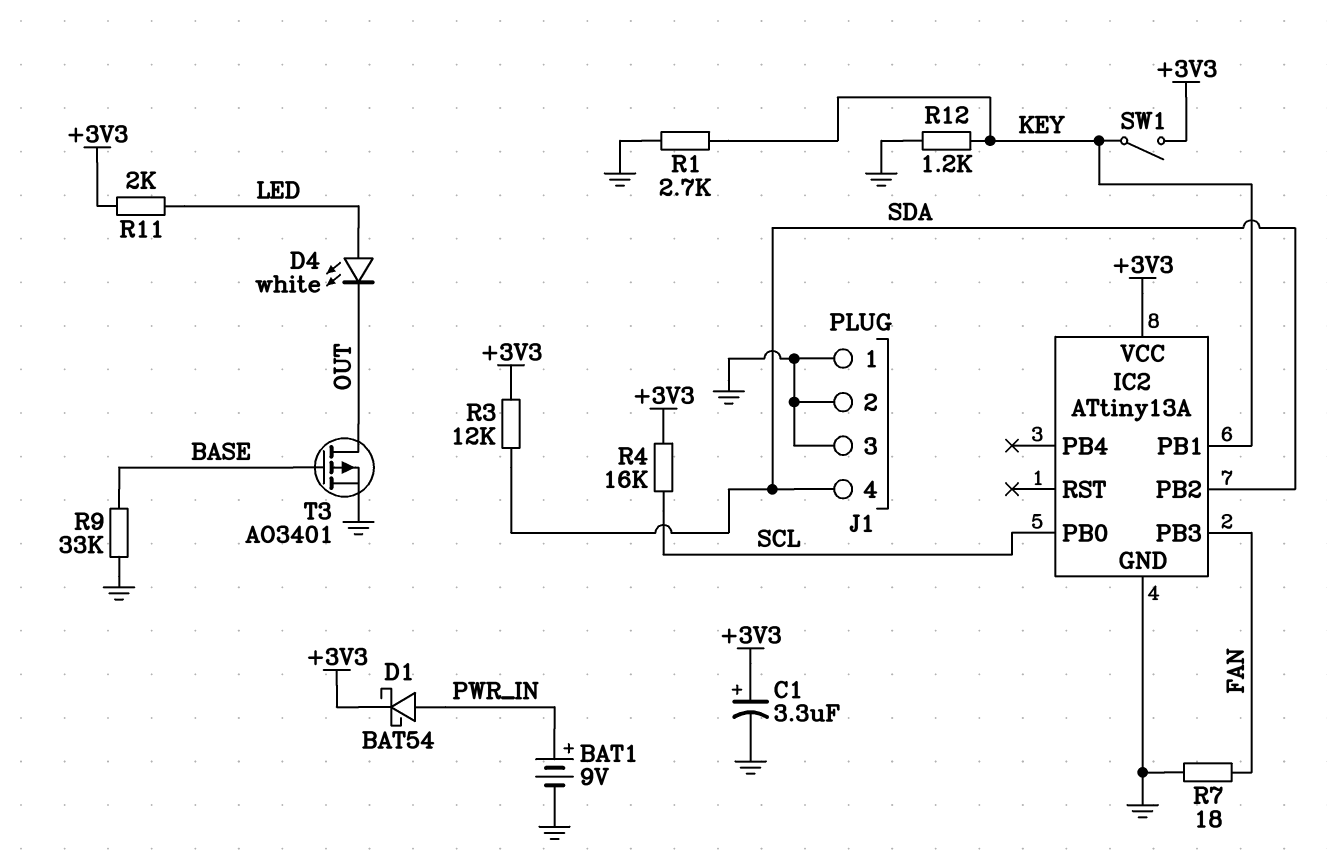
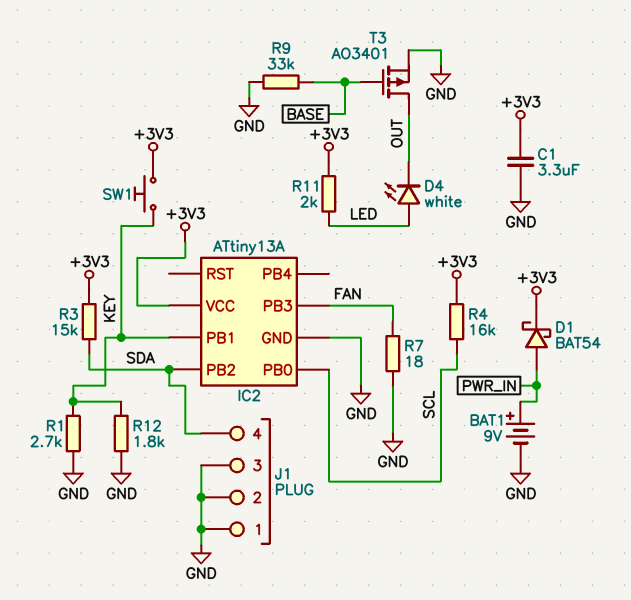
C1: 3.3uF (plus +3V3, minus GND) -> 3.3uF (+3V3, GND)
R3: 12k (+3V3, SDA) -> 15k (+3V3, SDA)
R12: 1.2k (GND, KEY) -> 1.8k (GND, KEY)
SW1: switch (+3V3, KEY) -> button (+3V3, KEY)

